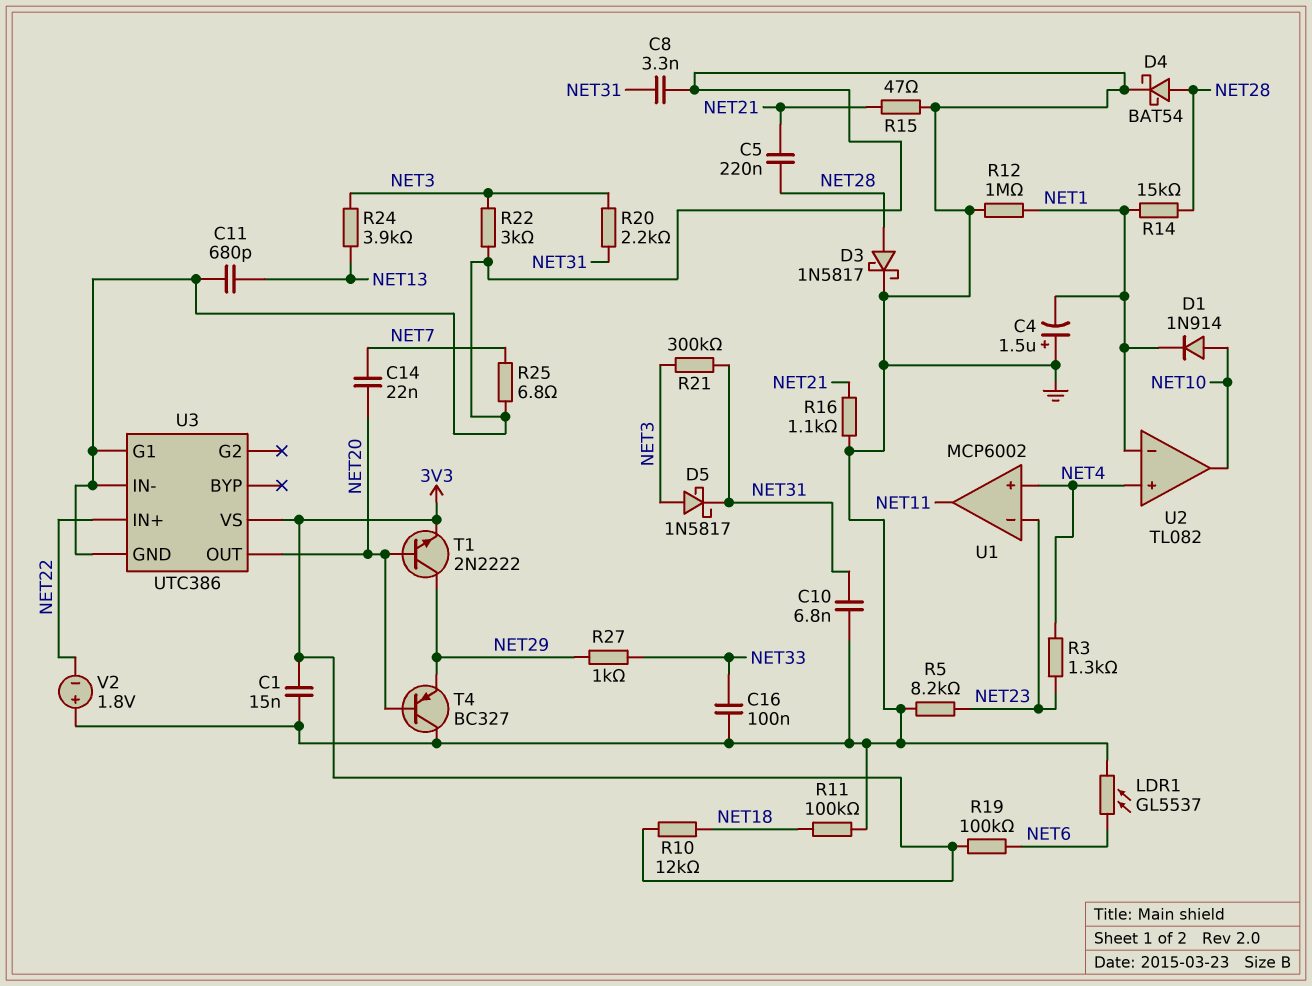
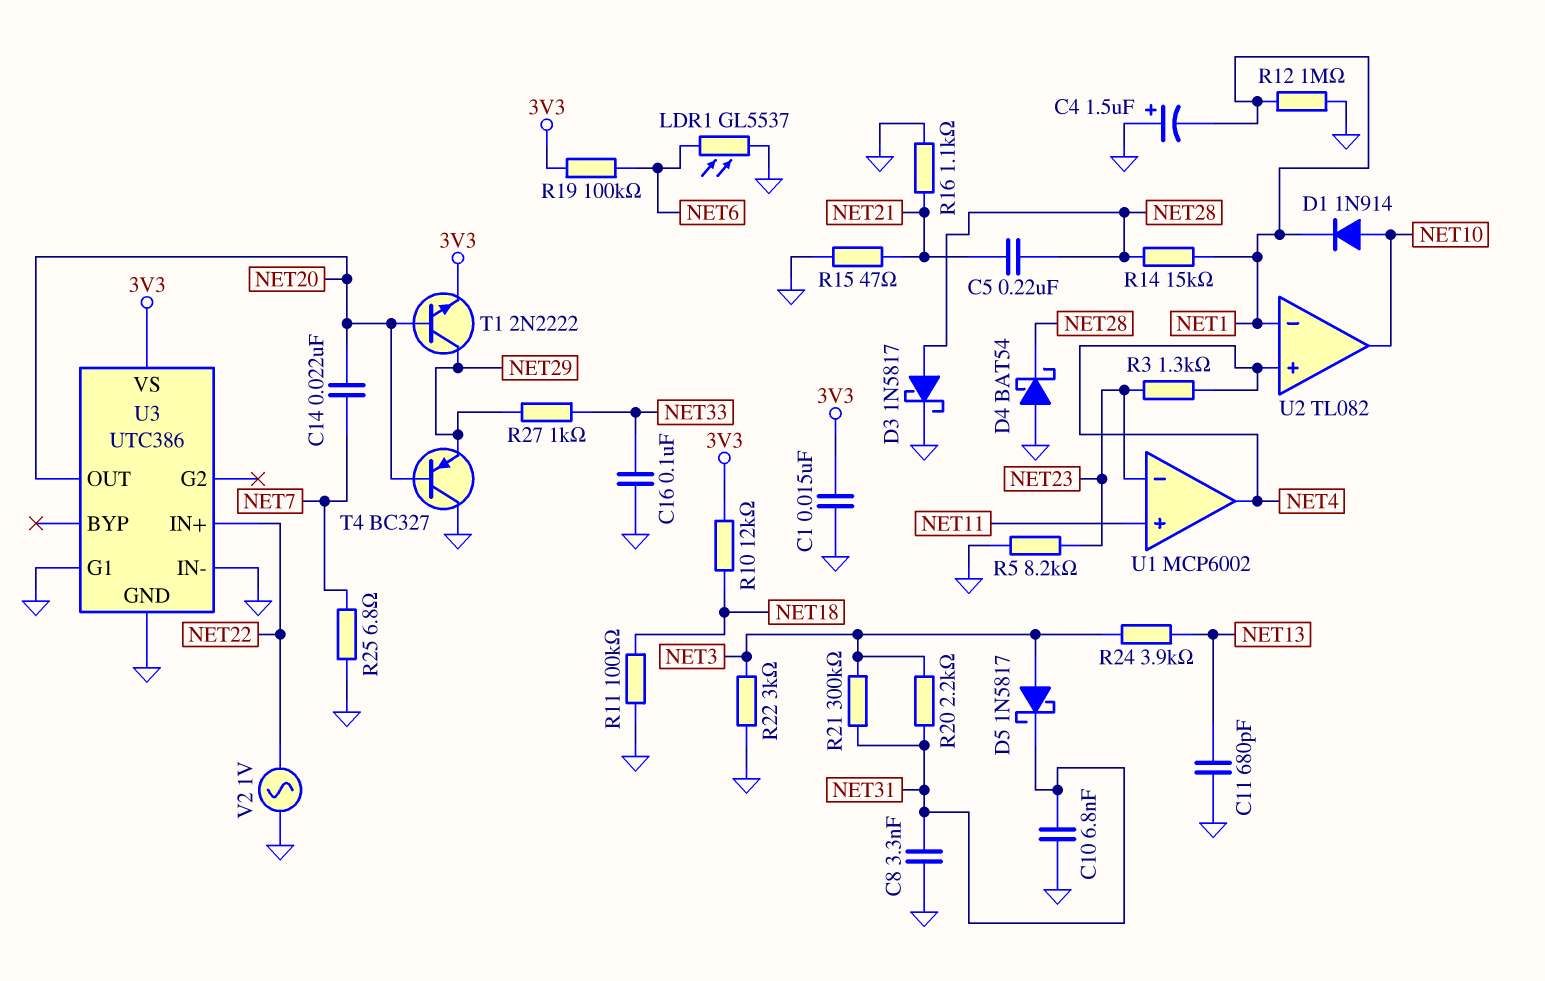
D4: schottky BAT54 (A NET28, K GND) -> schottky BAT54 (A GND, K NET28)
U1 pin in+: NET4 -> NET11
U1 pin out: NET11 -> NET4
V2: 1.8V (plus GND, minus NET22) -> AC 1V (GND, NET22)

